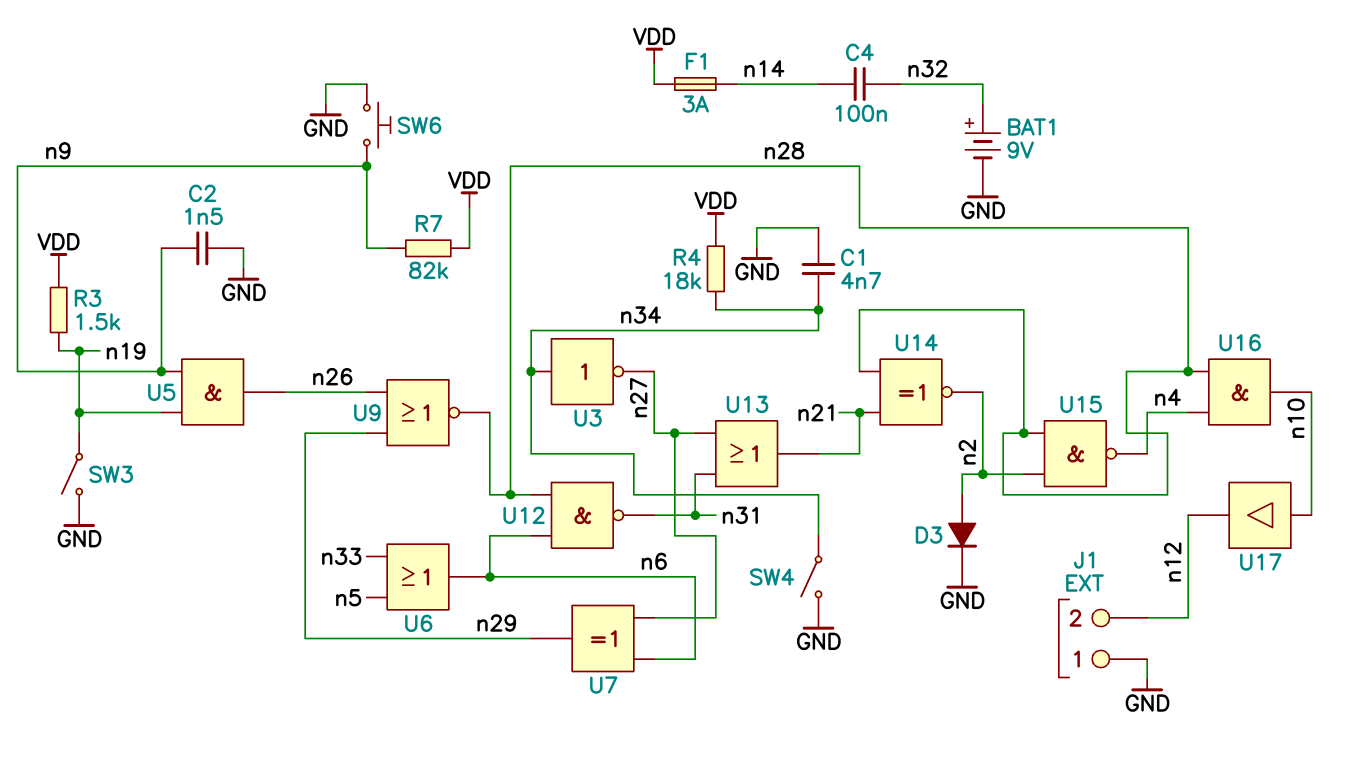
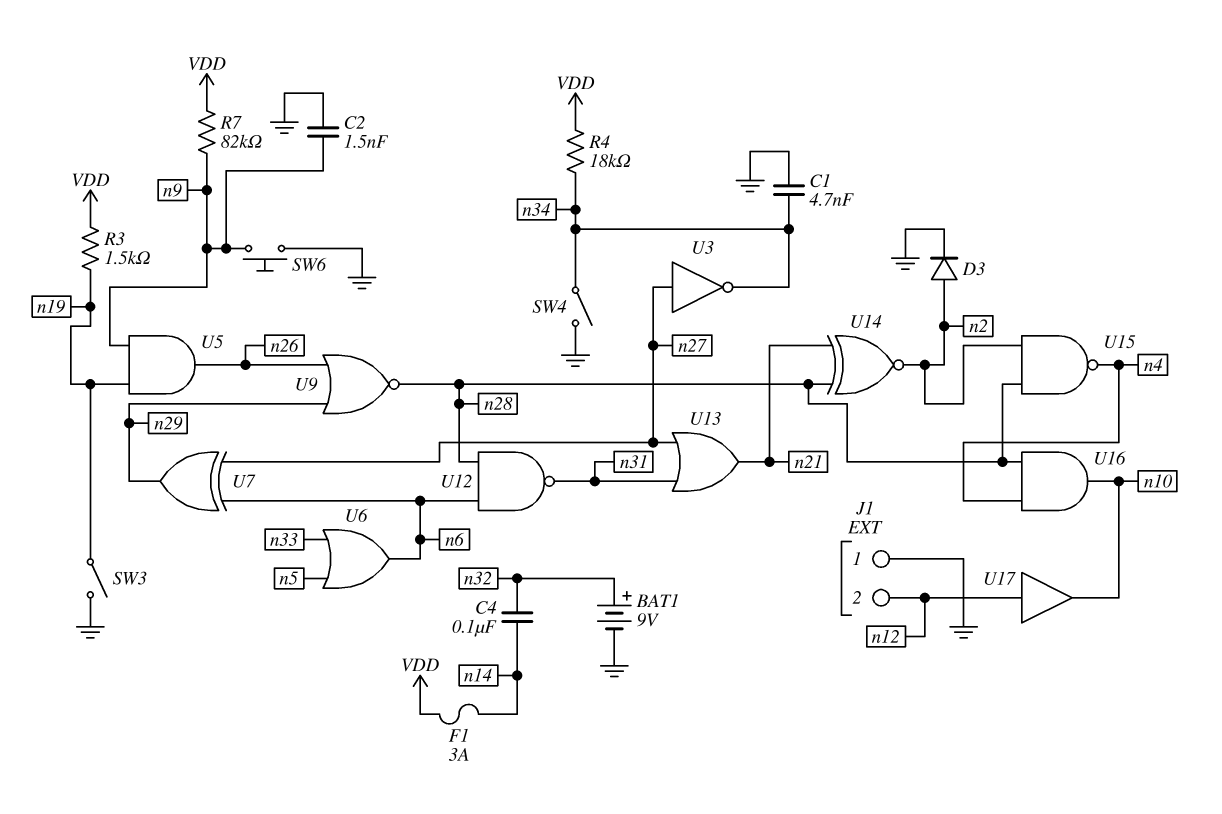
U3: NOT (in n34, out n27) -> NOT (in n27, out n34)
U17: buffer (in n10, out n12) -> buffer (in n12, out n10)

